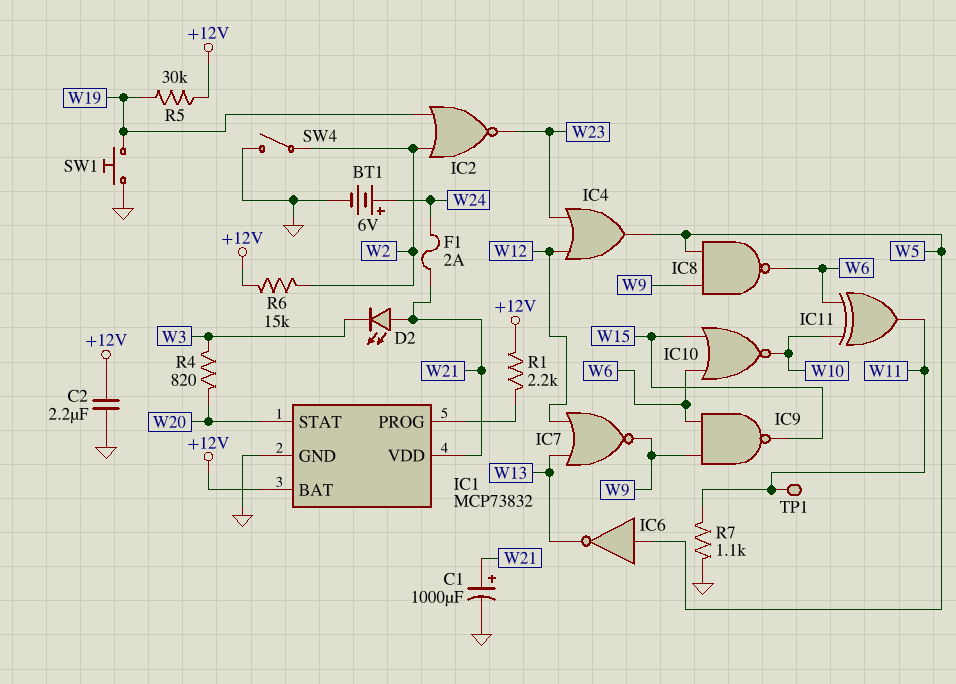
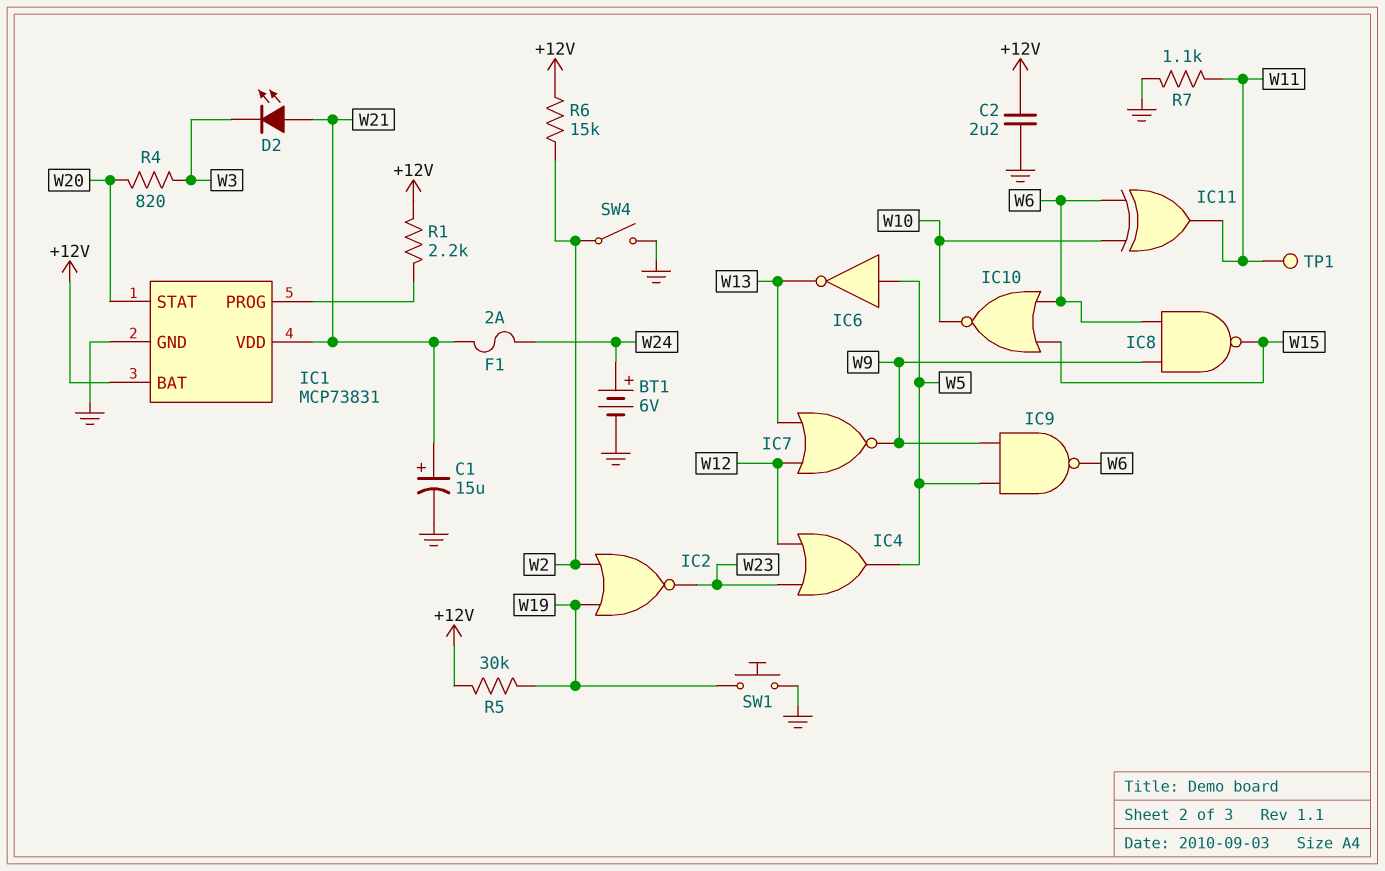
C1: 1000uF (plus W21, minus GND) -> 15uF (plus W21, minus GND)
IC1: MCP73832 -> MCP73831
IC8: NAND (in W5, in W9, out W6) -> NAND (in W6, in W9, out W15)
IC9: NAND (in W6, in W9, out W15) -> NAND (in W5, in W9, out W6)

